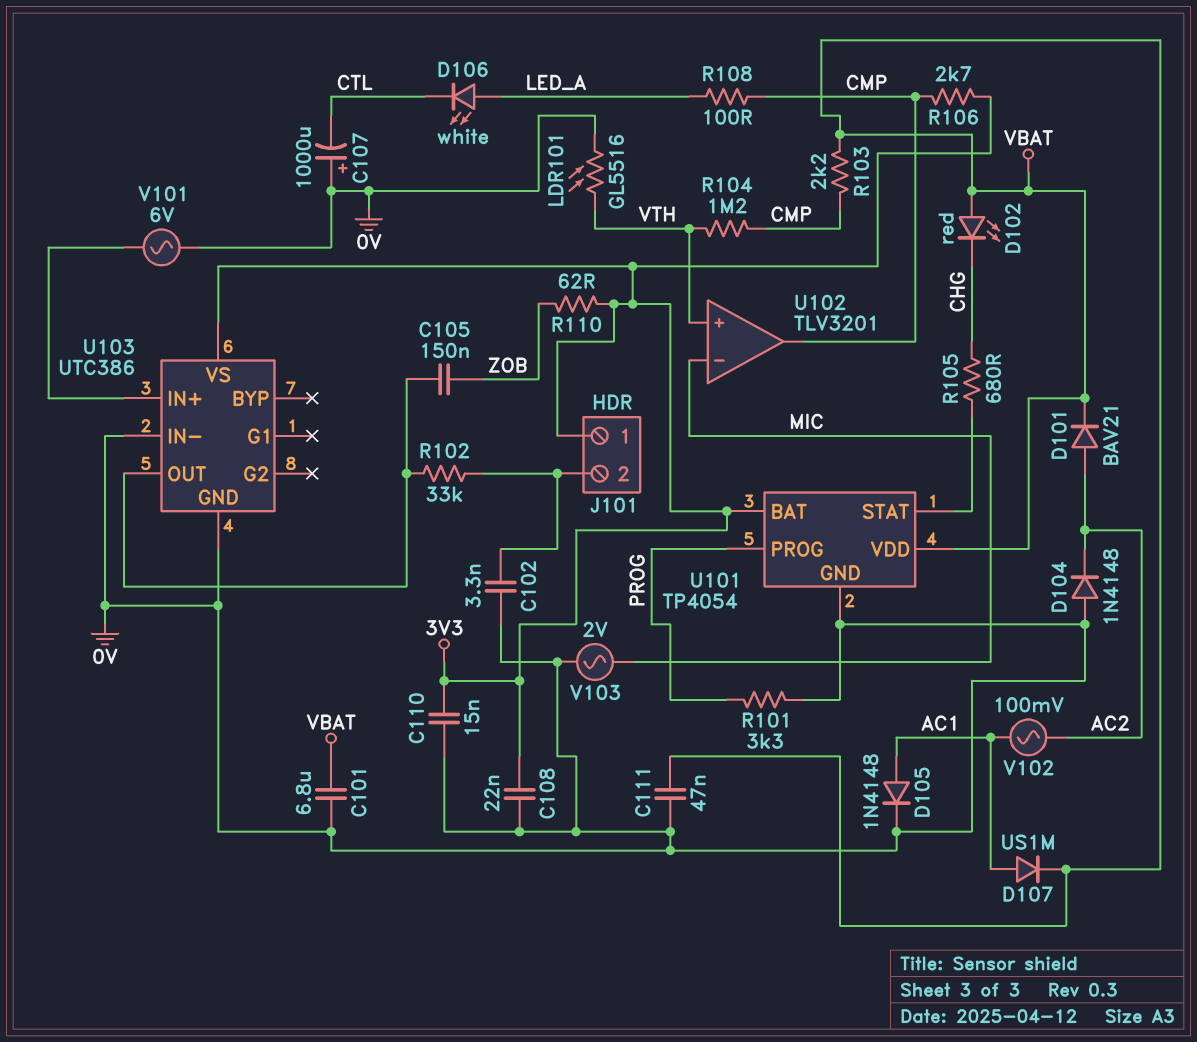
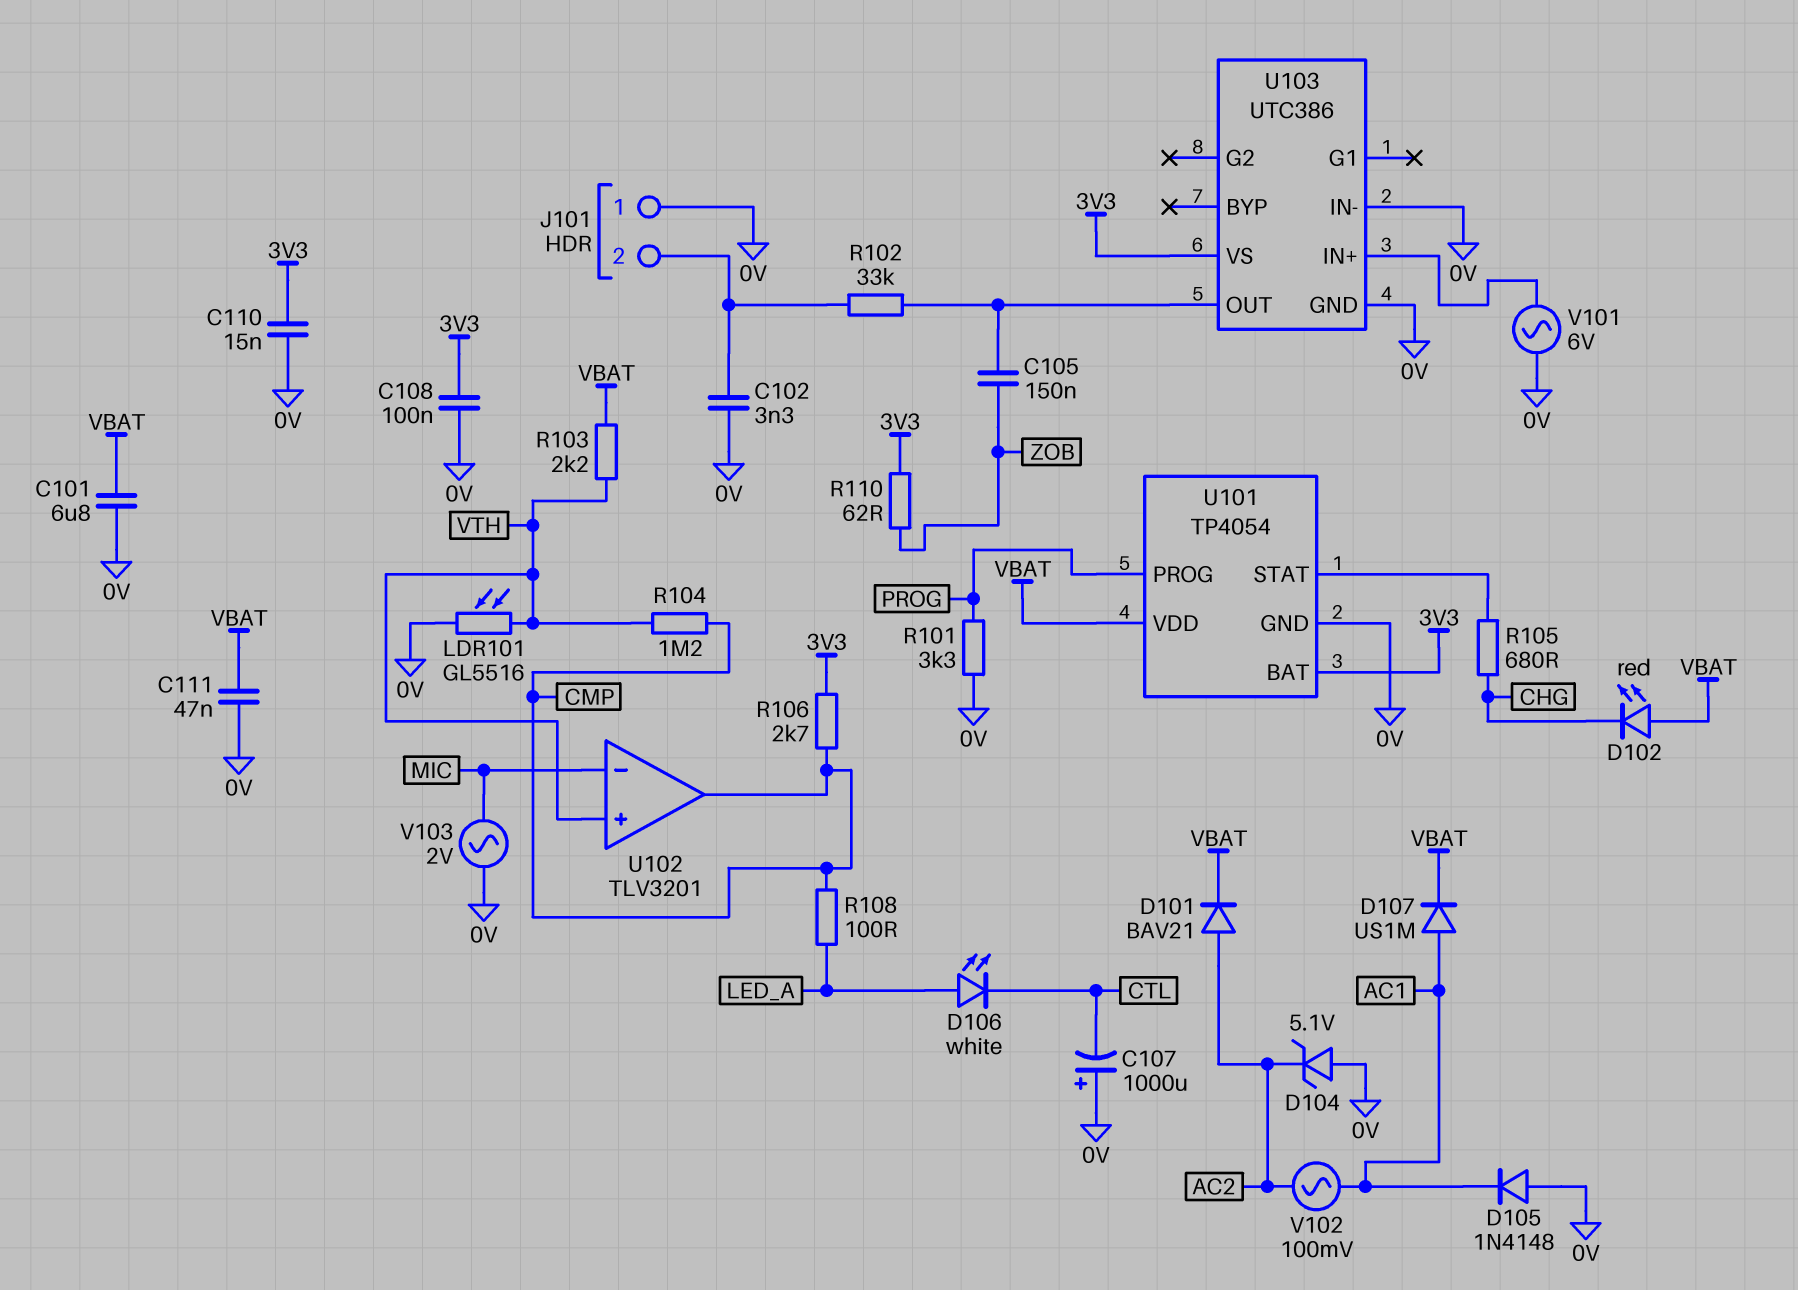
C108: 22nF (0V, 3V3) -> 100nF (0V, 3V3)
D104: diode 1N4148 (A 0V, K AC2) -> zener 5.1V (A 0V, K AC2)
D105: diode 1N4148 (A AC1, K 0V) -> diode 1N4148 (A 0V, K AC1)
J101 pin 1: 3V3 -> 0V
R103: 2.2k (CMP, VBAT) -> 2.2k (VBAT, VTH)

